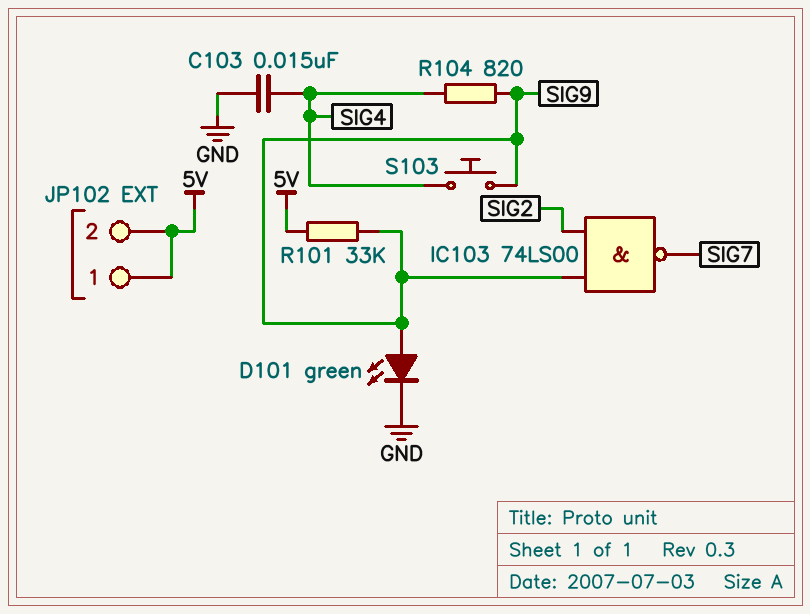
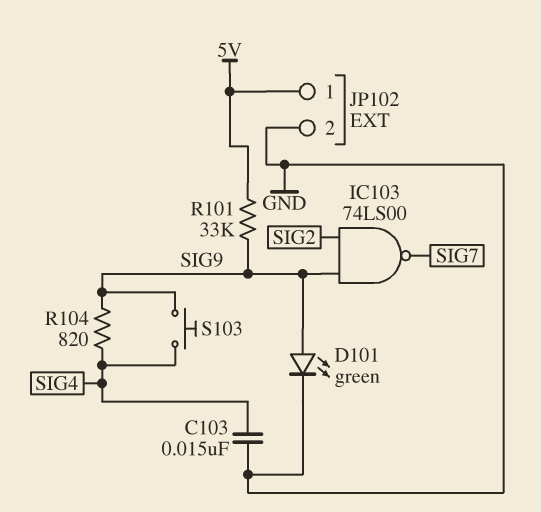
JP102 pin 2: 5V -> GND

